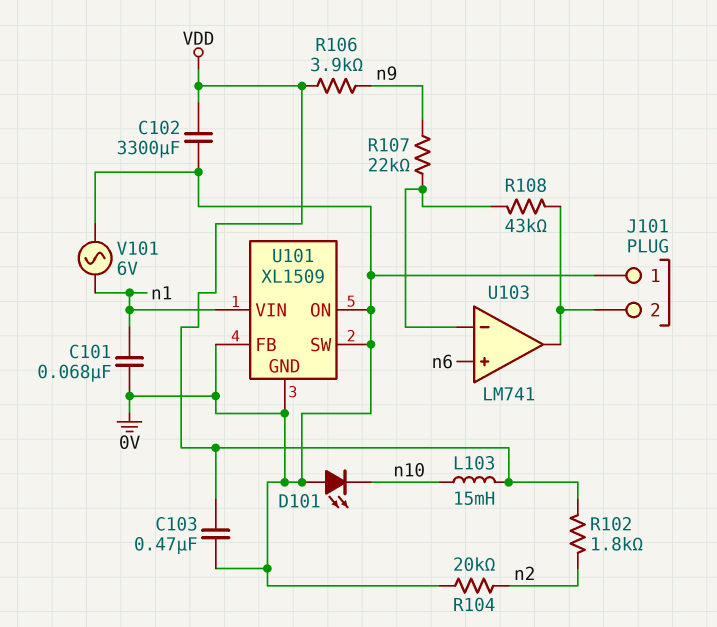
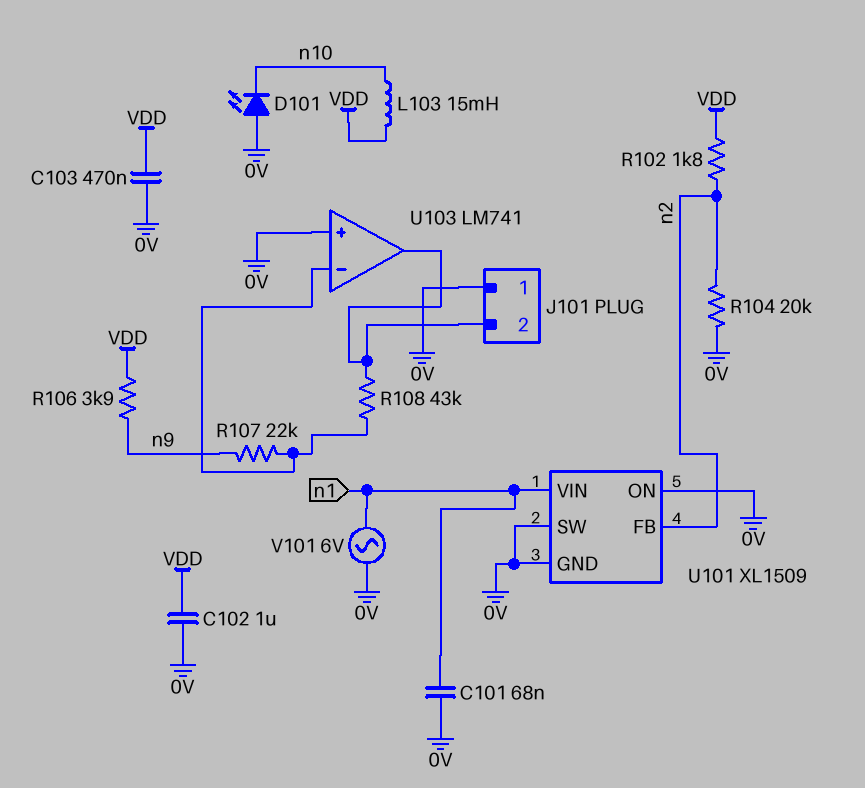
C102: 3300uF (0V, VDD) -> 1uF (0V, VDD)
U101 pin FB: 0V -> n2
U103 pin in+: n6 -> 0V

